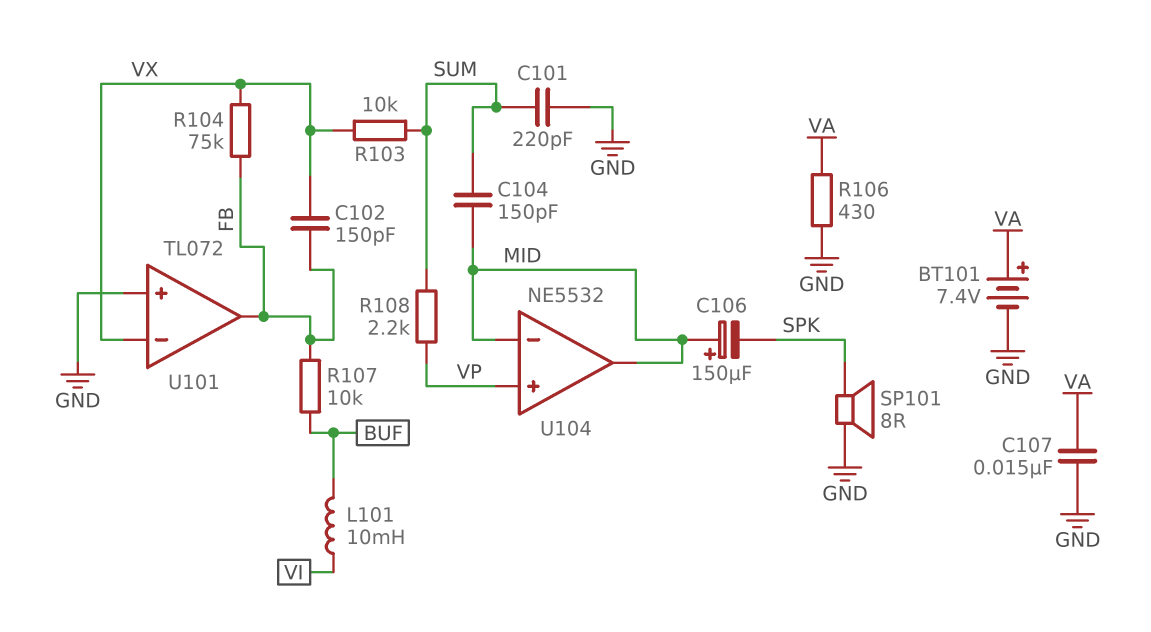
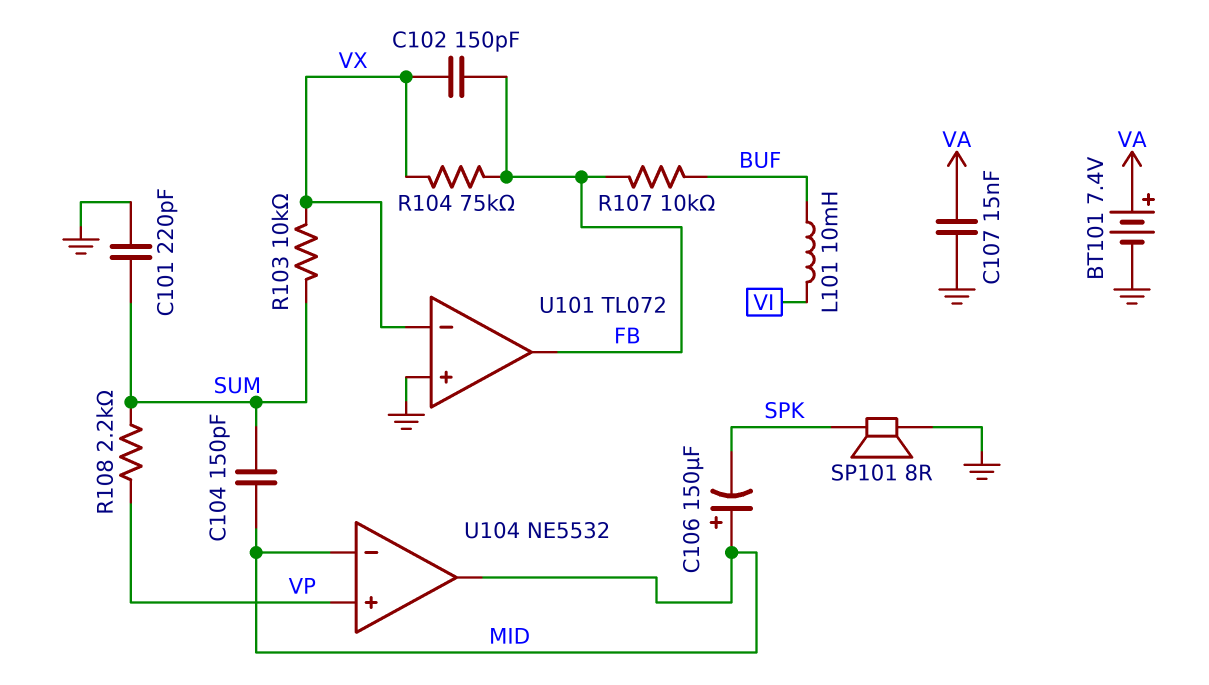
R106: 430 (GND, VA) -> none

